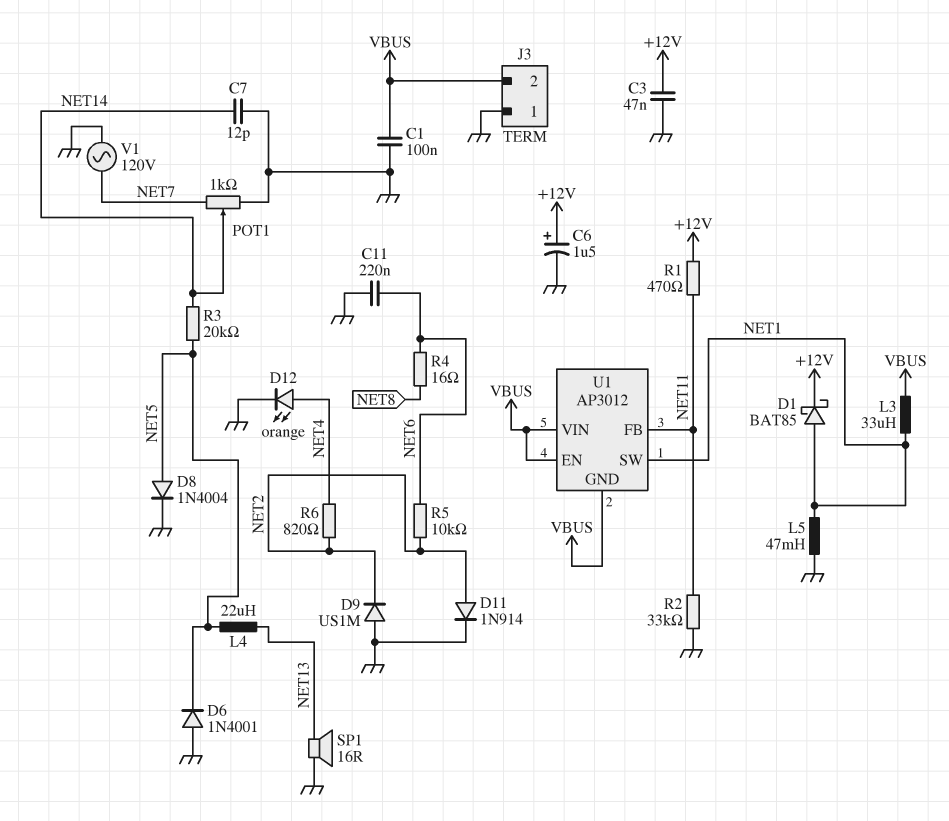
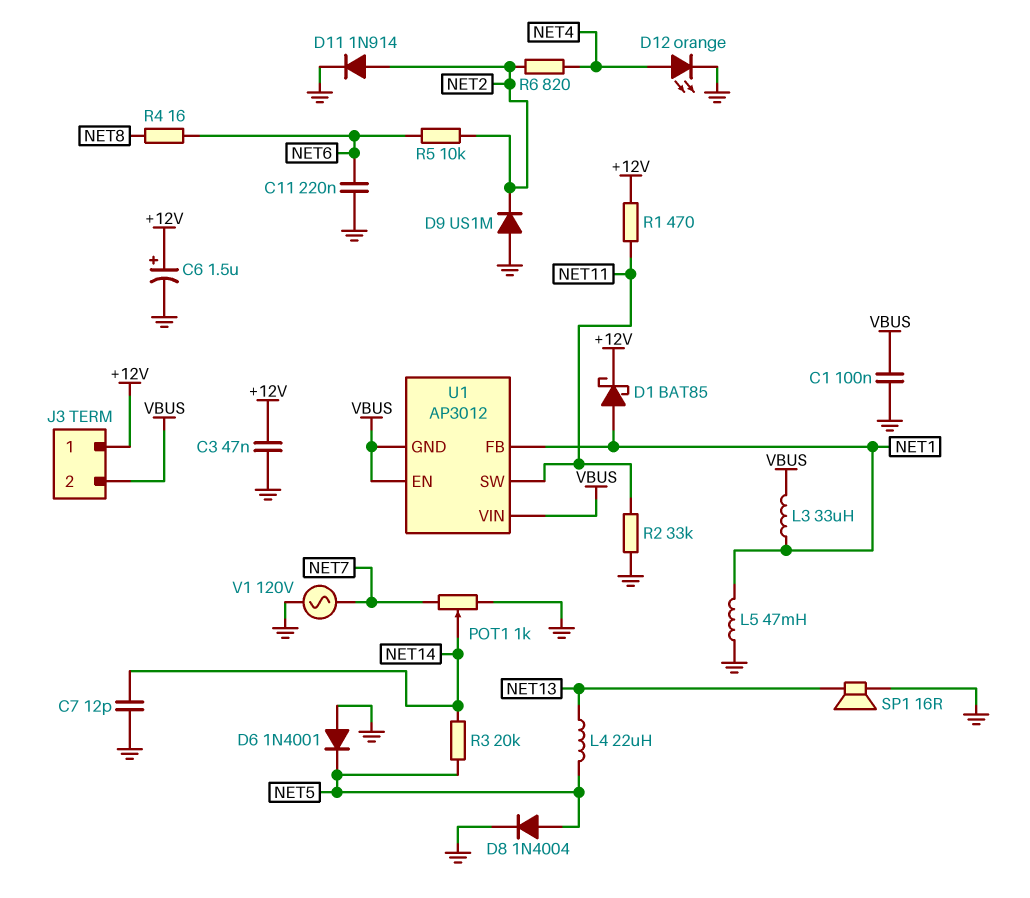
J3 pin 1: GND -> +12V
U1 pin FB: NET11 -> NET1
U1 pin SW: NET1 -> NET11

